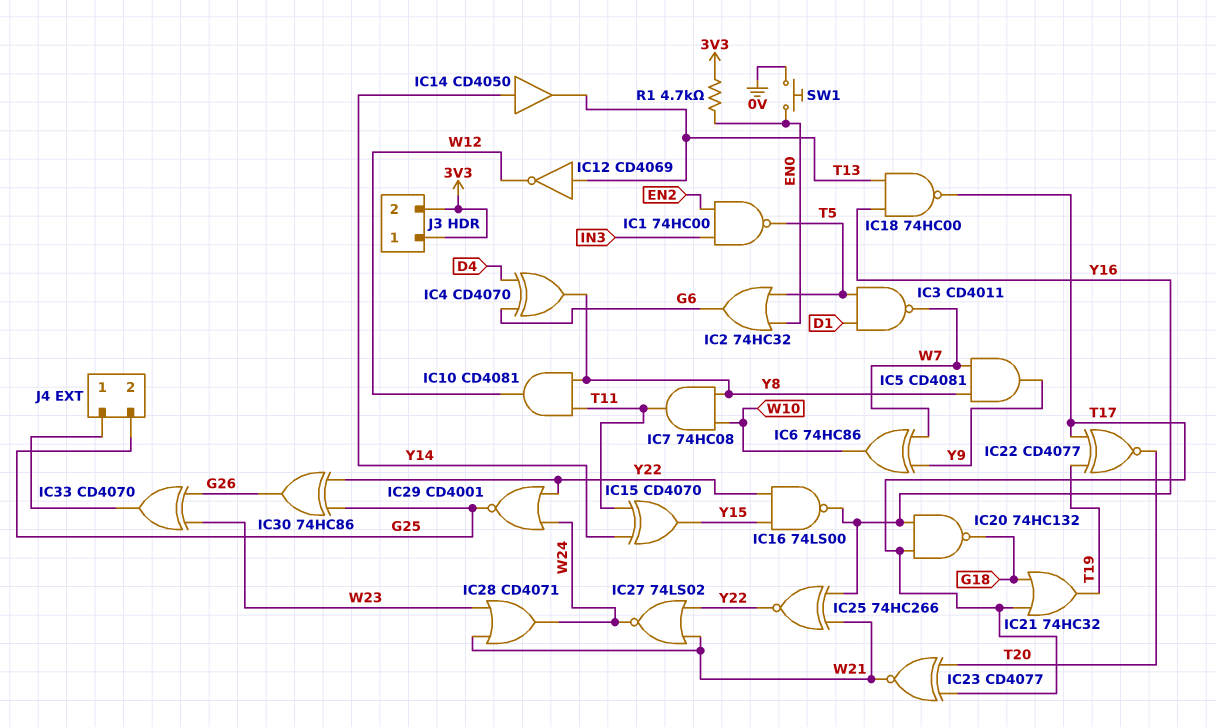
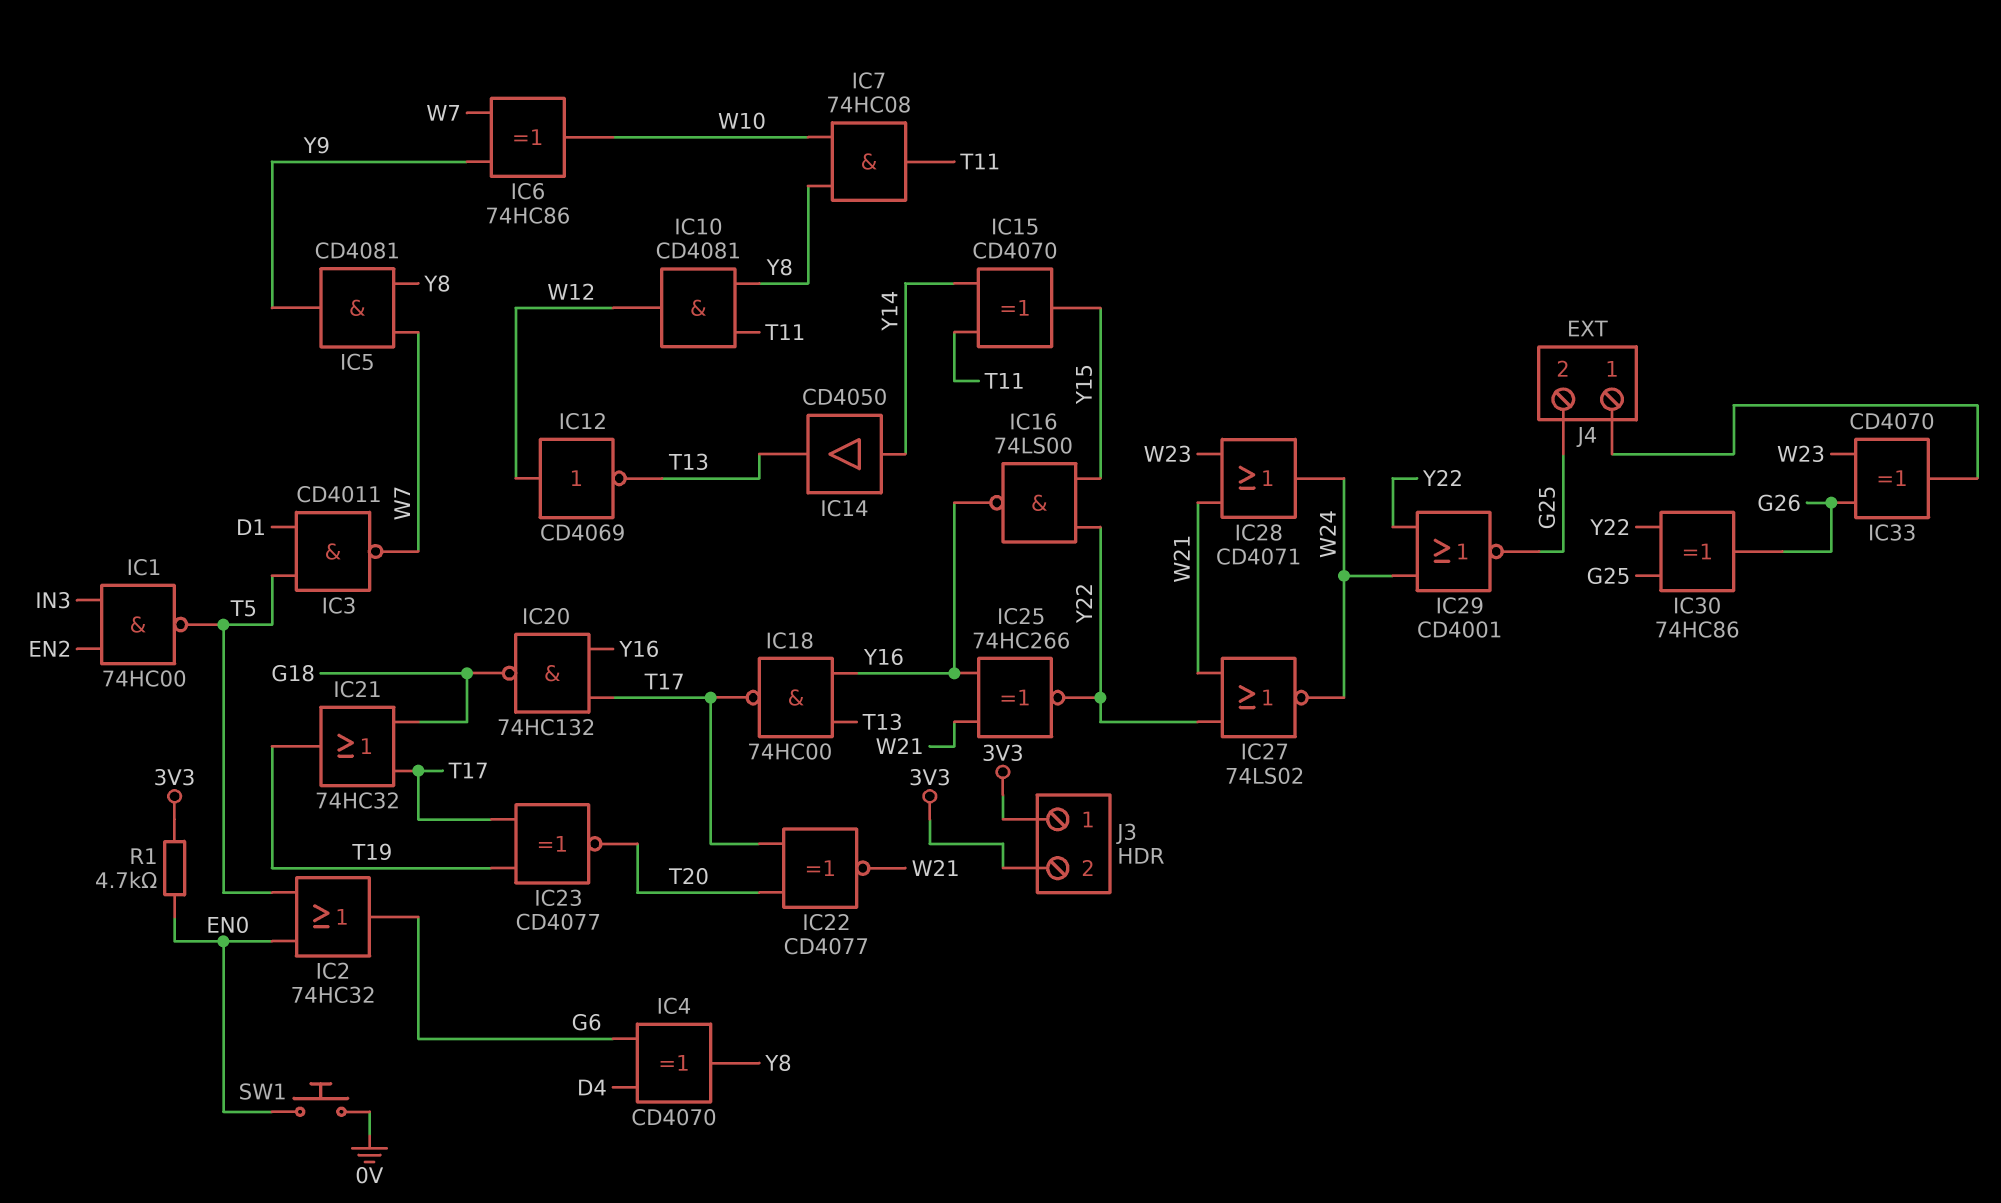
IC12: NOT CD4069 (in T13, out W12) -> NOT CD4069 (in W12, out T13)
IC22: XNOR CD4077 (in T17, in T19, out T20) -> XNOR CD4077 (in T17, in T20, out W21)
IC23: XNOR CD4077 (in T17, in T20, out W21) -> XNOR CD4077 (in T17, in T19, out T20)

